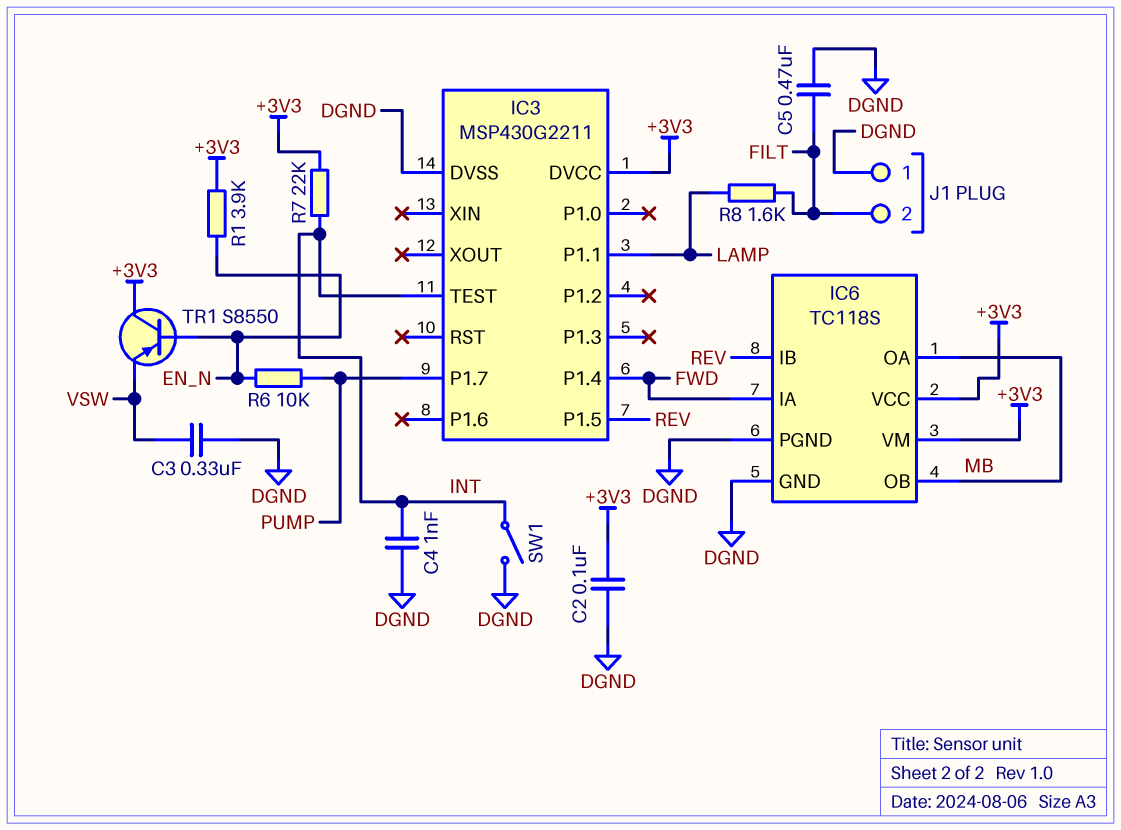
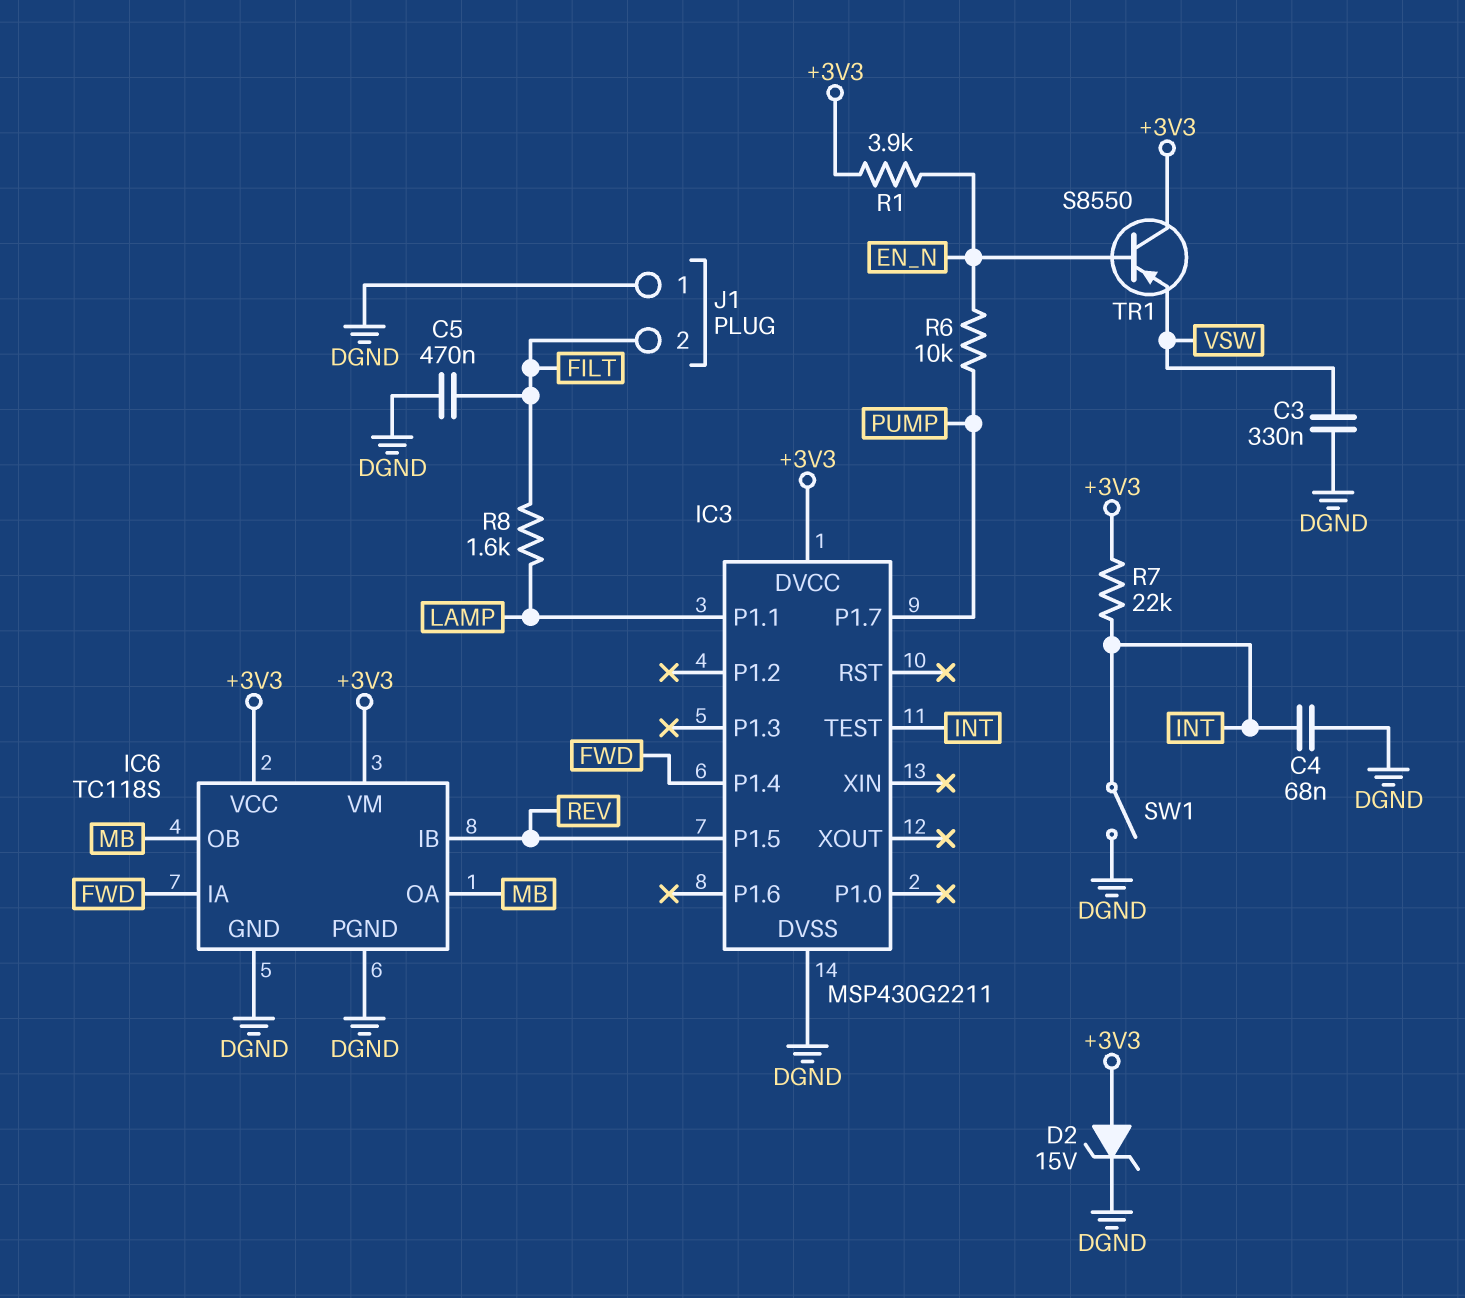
C2: 100nF (+3V3, DGND) -> none
C4: 1nF (DGND, INT) -> 68nF (DGND, INT)
D2: none -> zener 15V (A +3V3, K DGND)

